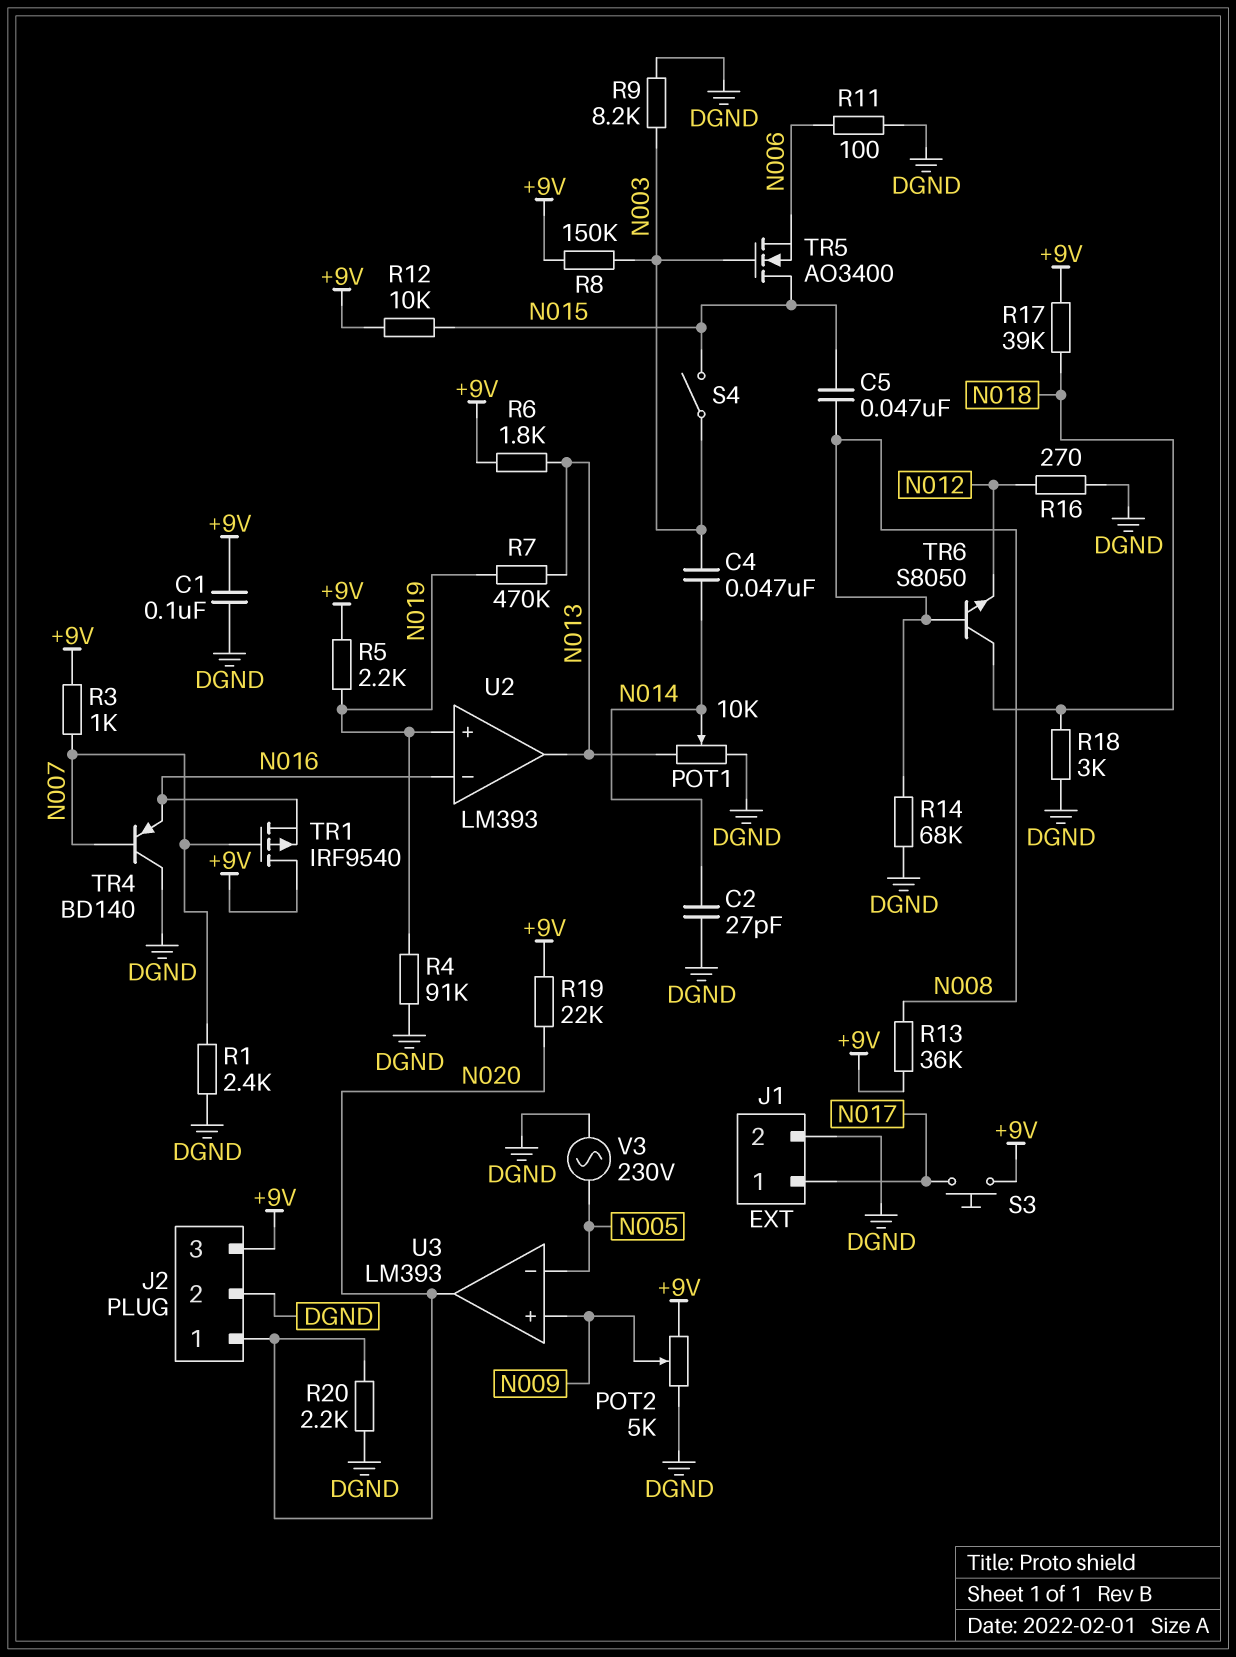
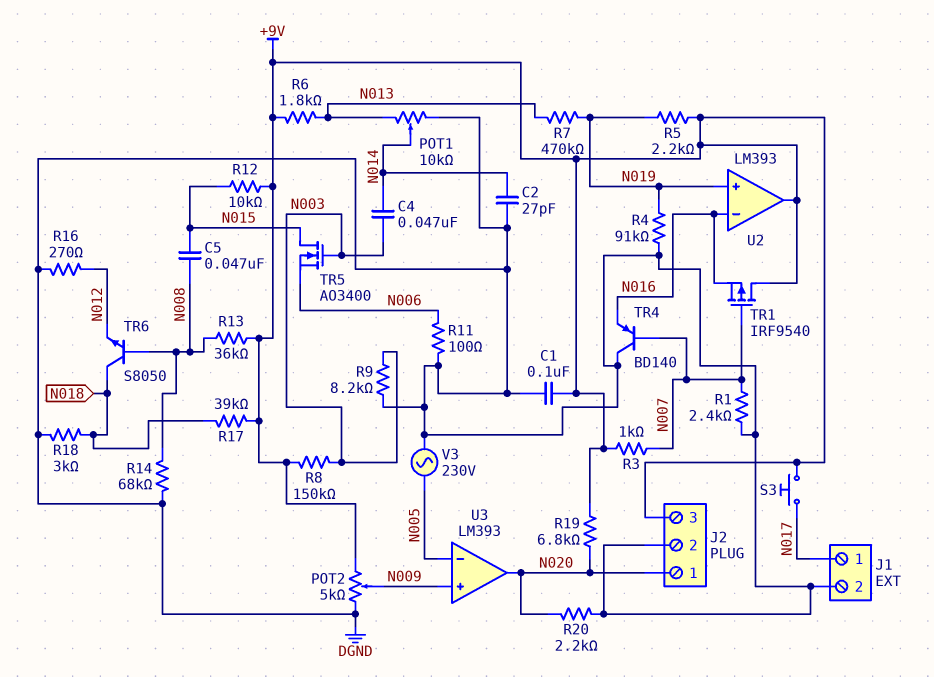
R19: 22k (+9V, N020) -> 6.8k (+9V, N020)
S4: switch (N003, N015) -> none
U2 pin out: N013 -> +9V

